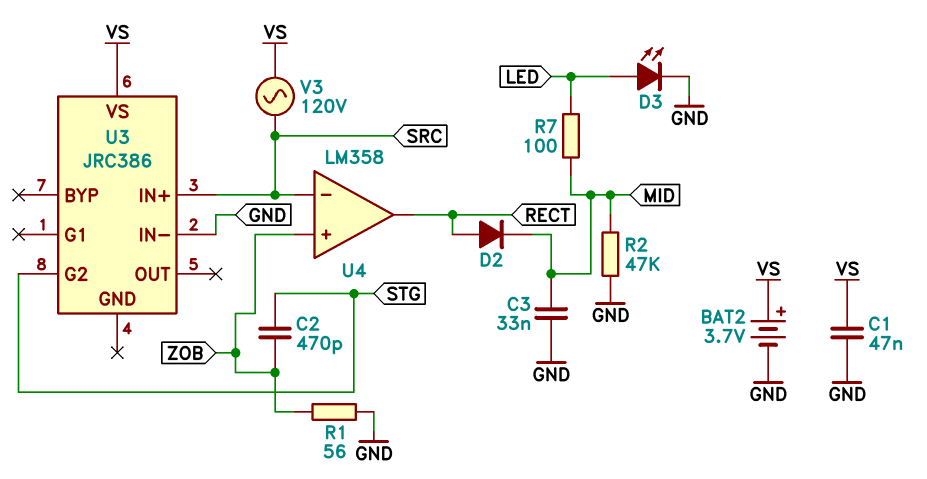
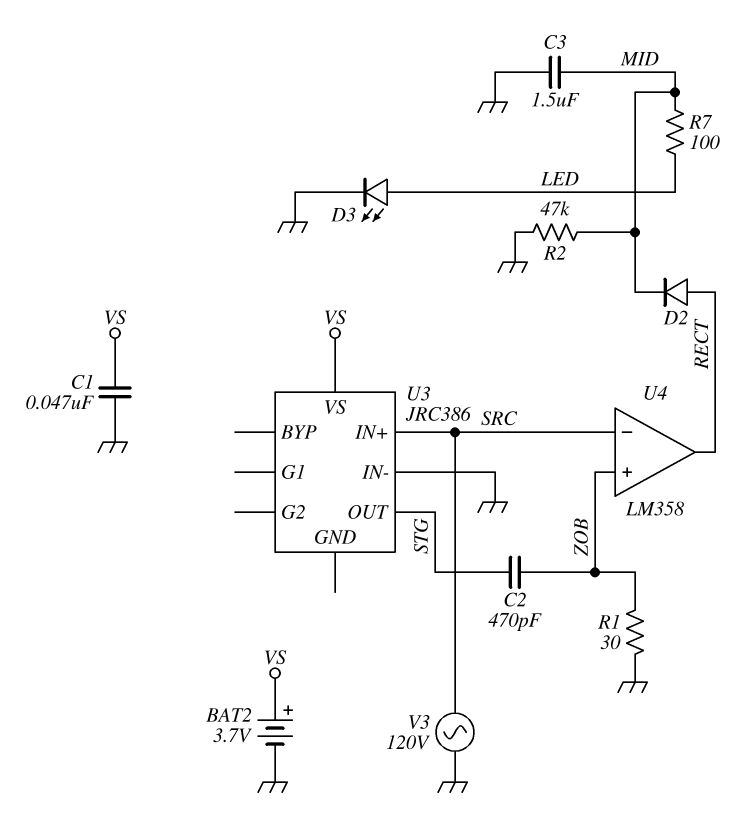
C3: 33nF (GND, MID) -> 1.5uF (GND, MID)
R1: 56 (GND, ZOB) -> 30 (GND, ZOB)
U3 pin G2: STG -> none
U3 pin OUT: none -> STG
V3: AC 120V (SRC, VS) -> AC 120V (GND, SRC)

